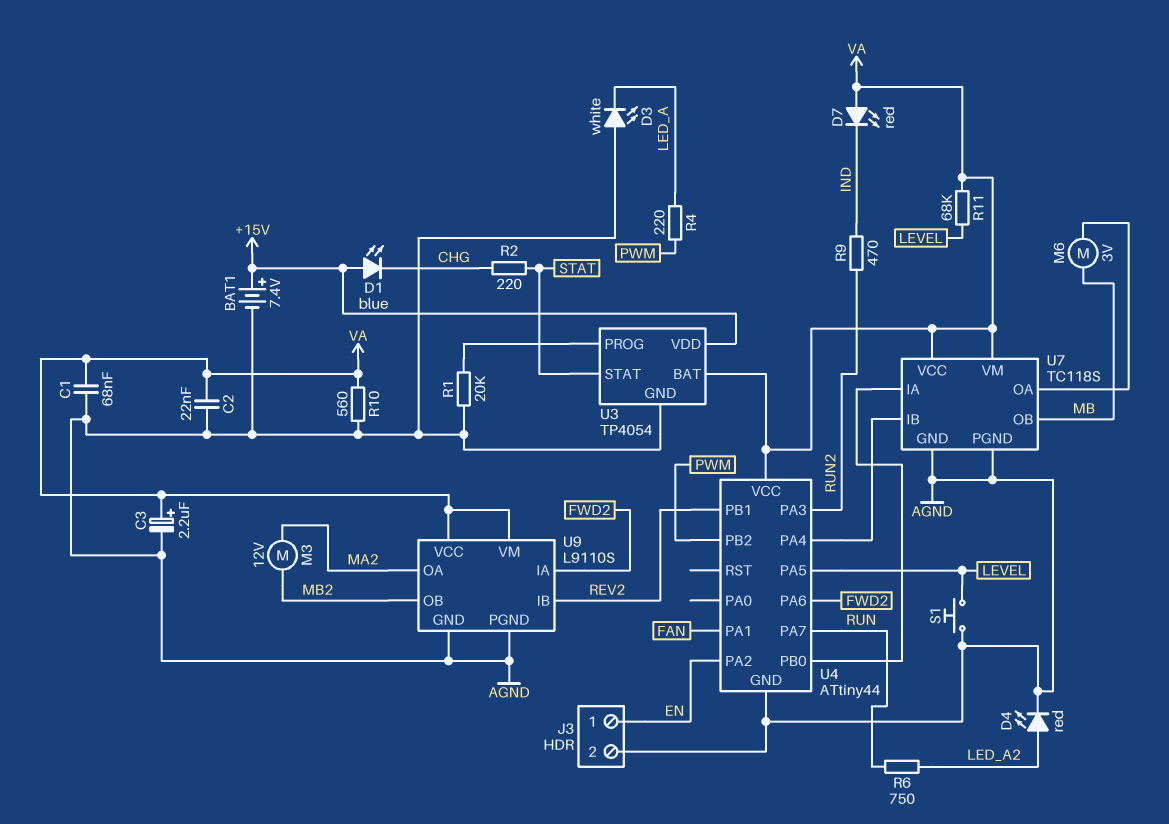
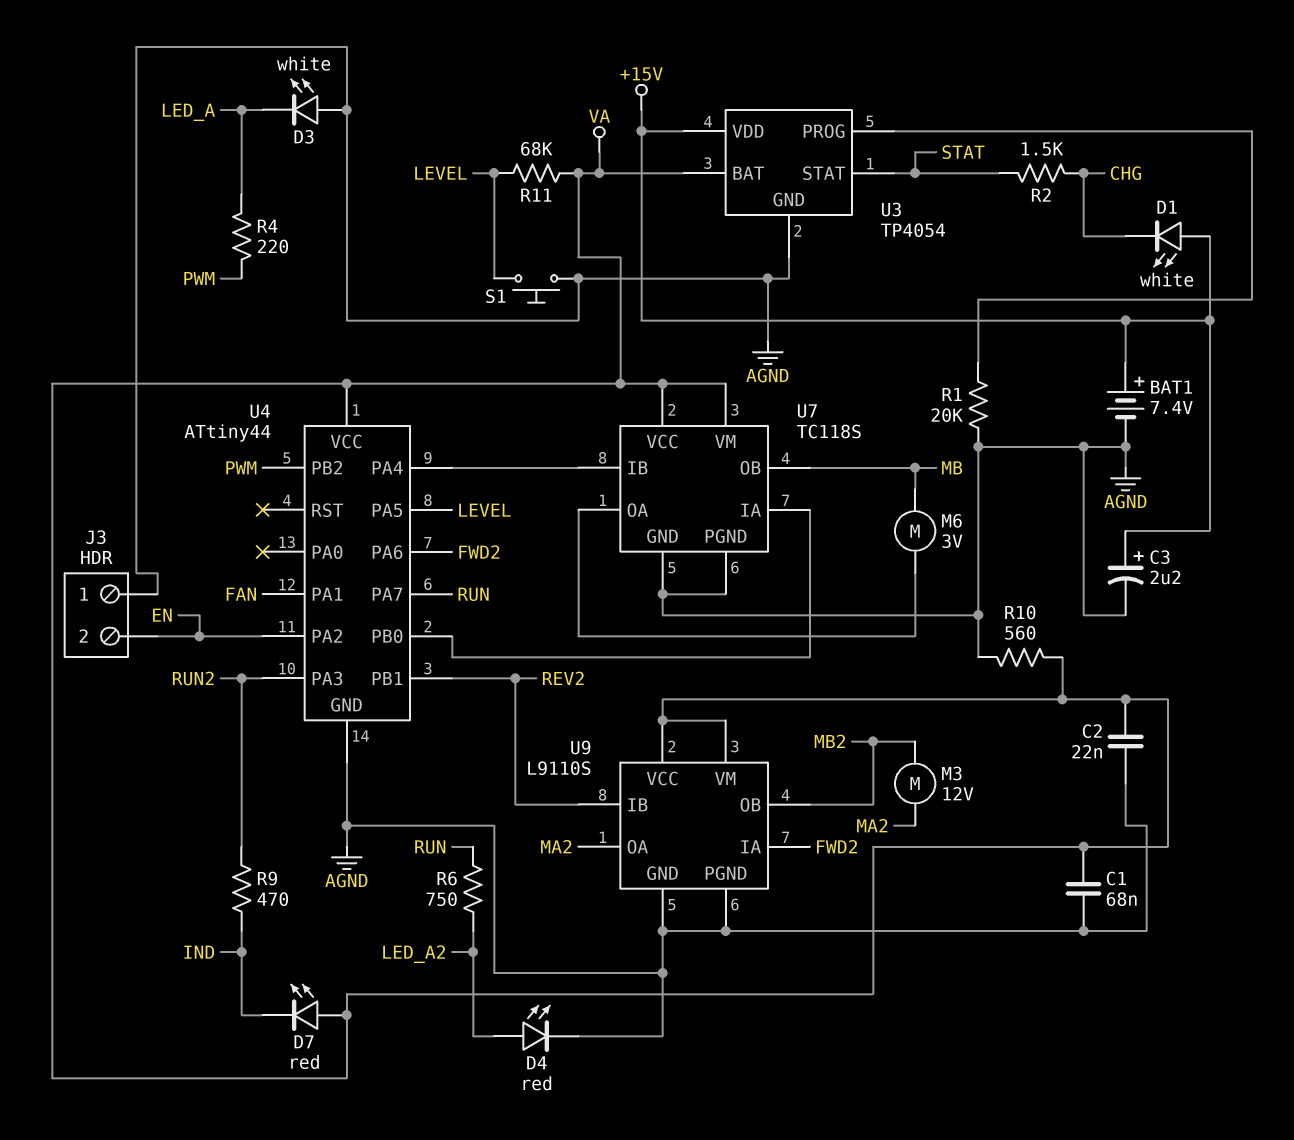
C3: 2.2uF (plus VA, minus AGND) -> 2.2uF (plus +15V, minus AGND)
D1: LED blue (A +15V, K CHG) -> LED white (A +15V, K CHG)
J3 pin 1: EN -> AGND
J3 pin 2: AGND -> EN
R2: 220 (CHG, STAT) -> 1.5k (CHG, STAT)

